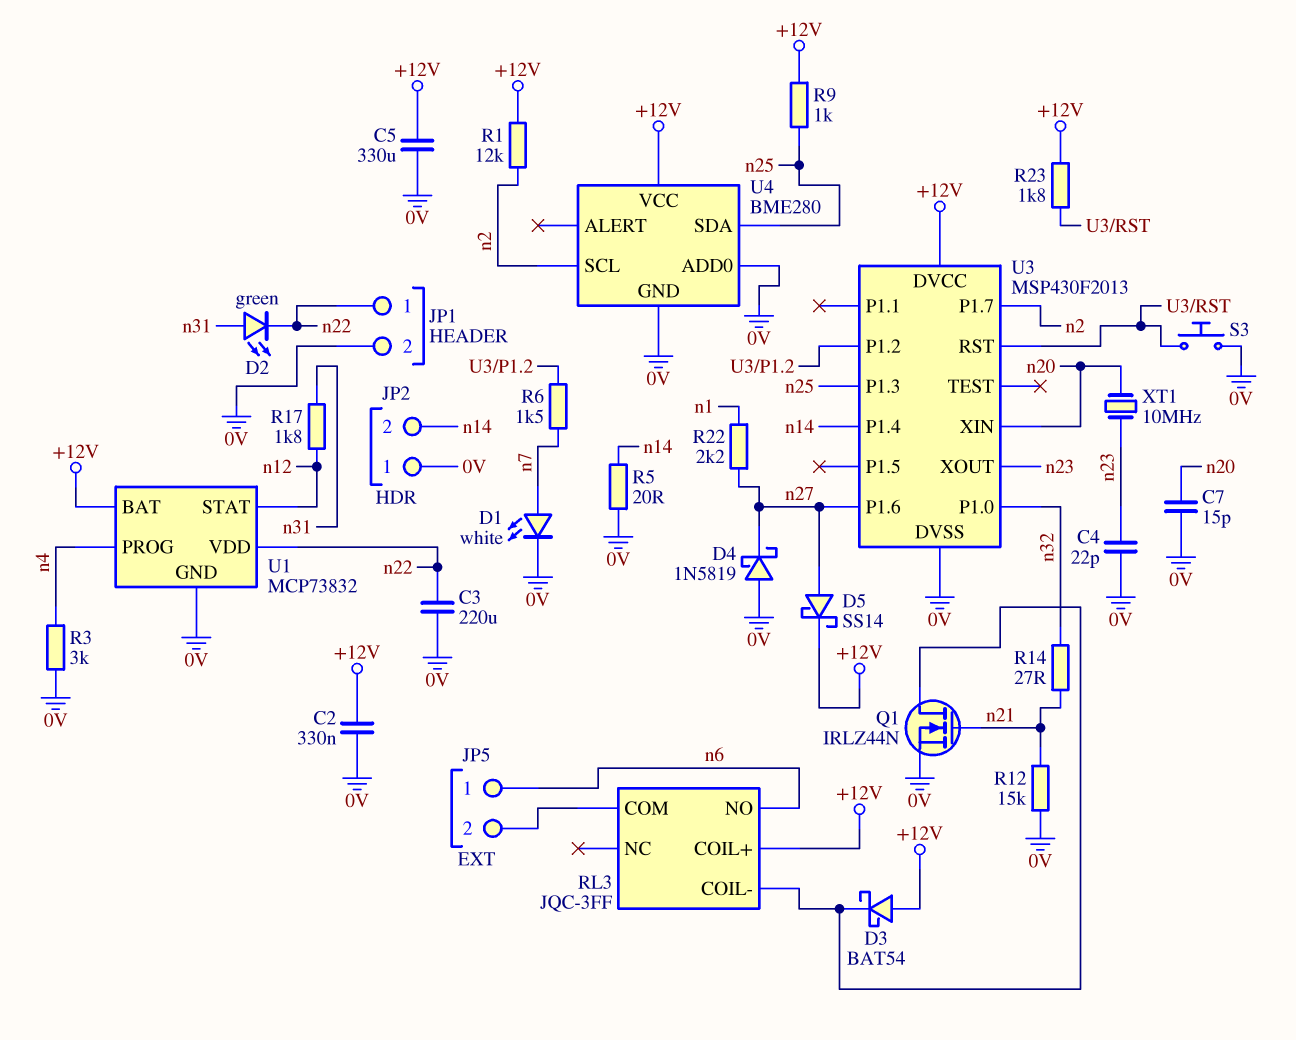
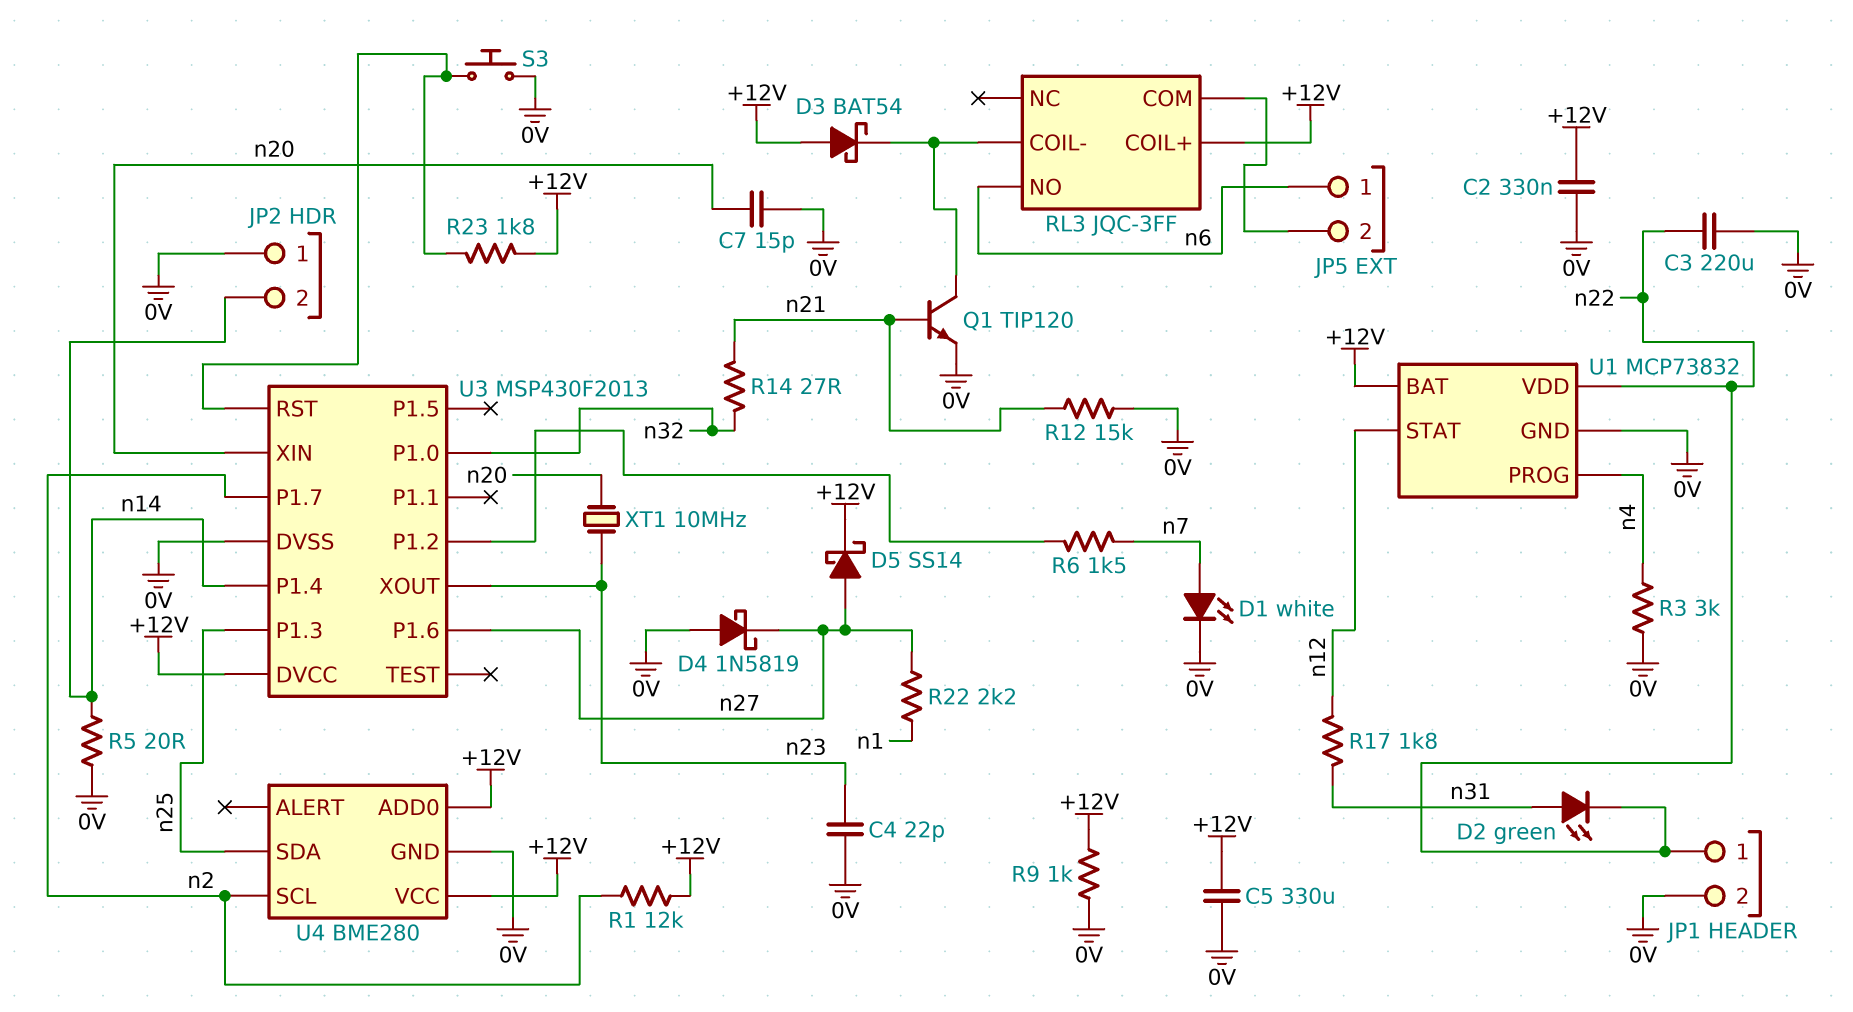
Q1: NMOS IRLZ44N (G n21, D RL3/COIL-, S 0V) -> NPN TIP120 (B n21, C RL3/COIL-, E 0V)
R9: 1k (+12V, n25) -> 1k (+12V, 0V)
U4 pin ADD0: 0V -> +12V

